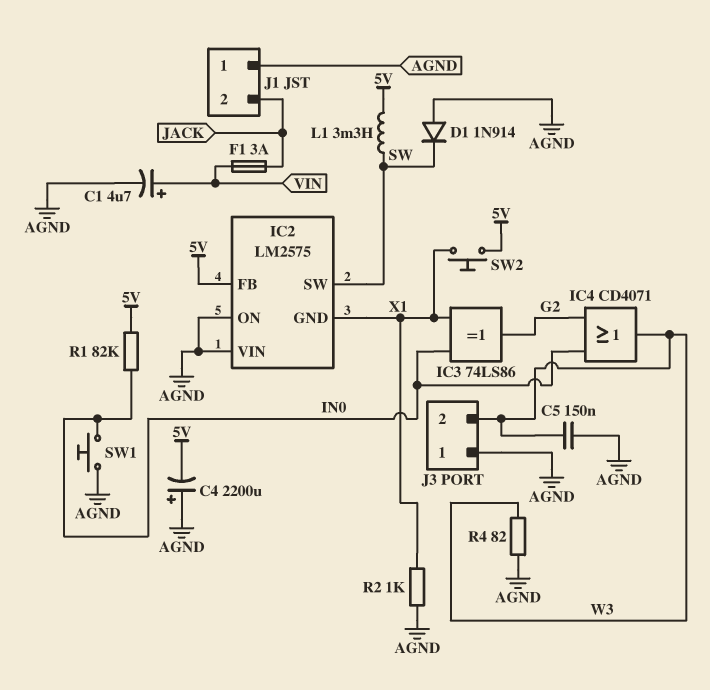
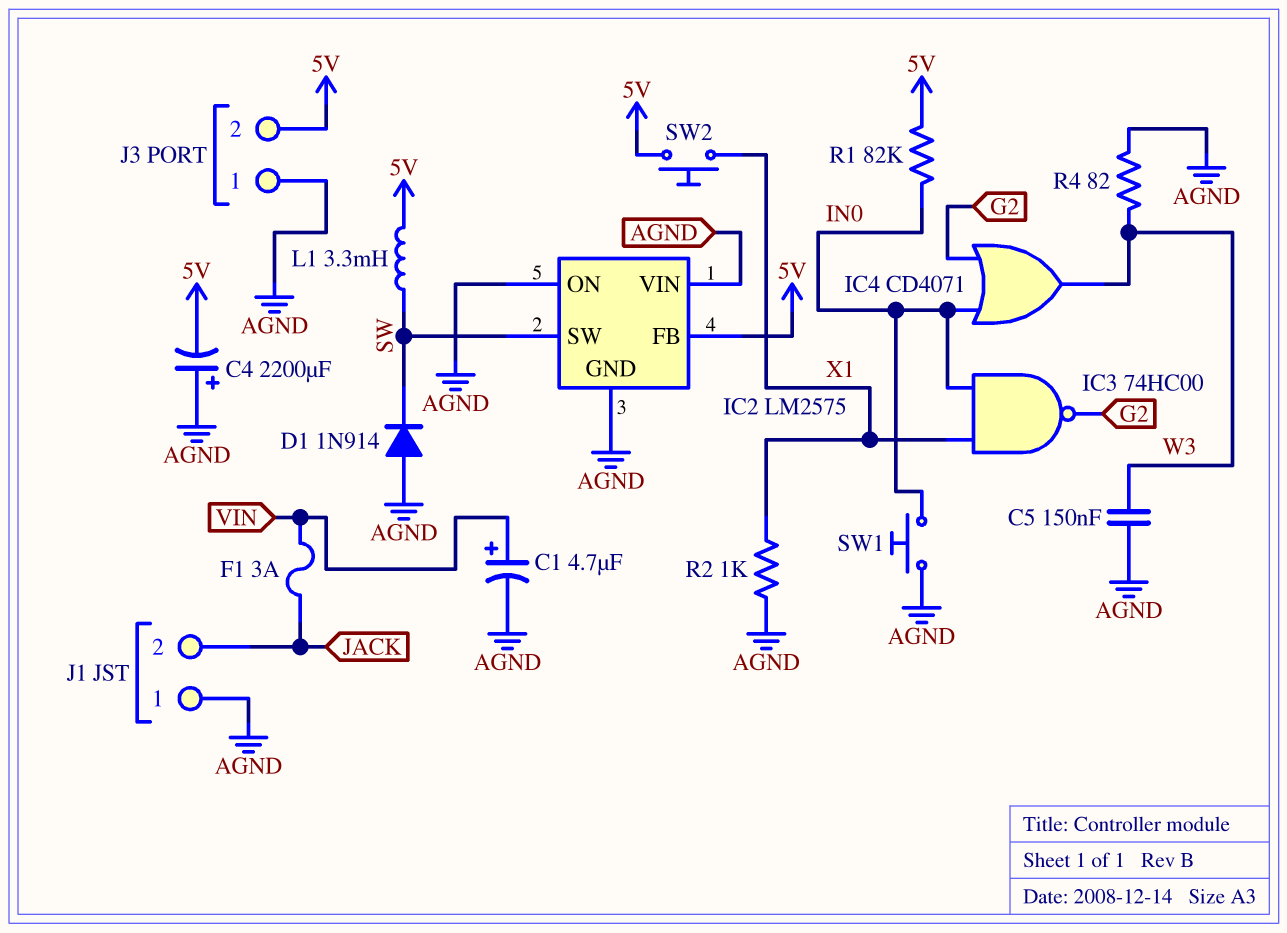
IC2 pin GND: X1 -> AGND
IC3: XOR 74LS86 (in IN0, in X1, out G2) -> NAND 74HC00 (in IN0, in X1, out G2)
J3 pin 2: W3 -> 5V

